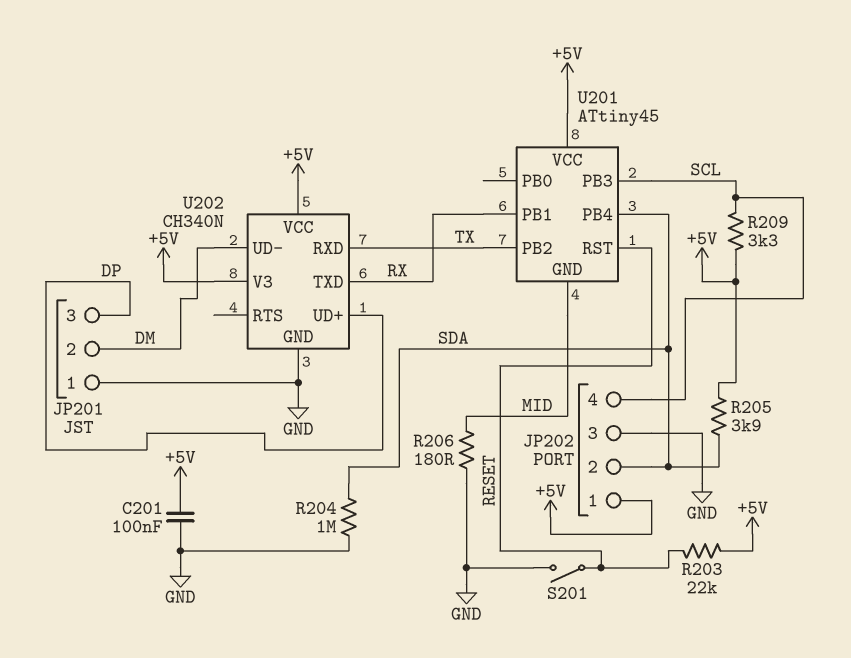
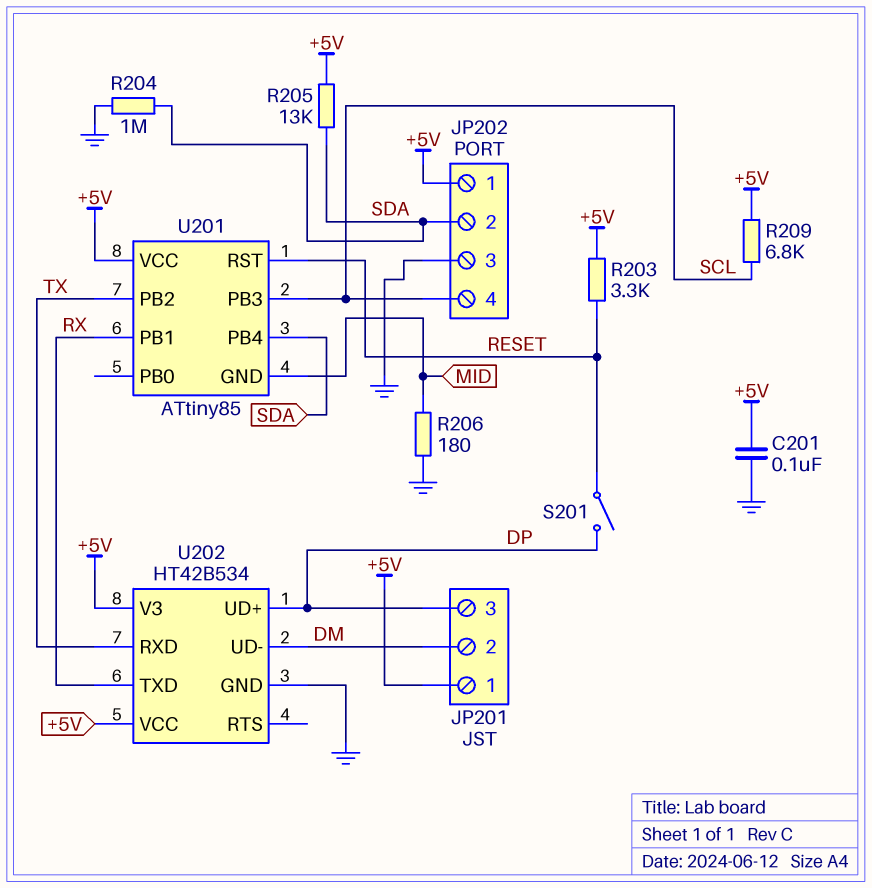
JP201 pin 1: GND -> +5V
R203: 22k (+5V, RESET) -> 3.3k (+5V, RESET)
R205: 3.9k (+5V, SDA) -> 13k (+5V, SDA)
R209: 3.3k (+5V, SCL) -> 6.8k (+5V, SCL)
S201: switch (GND, RESET) -> switch (DP, RESET)
U201: ATtiny45 -> ATtiny85
U202: CH340N -> HT42B534

